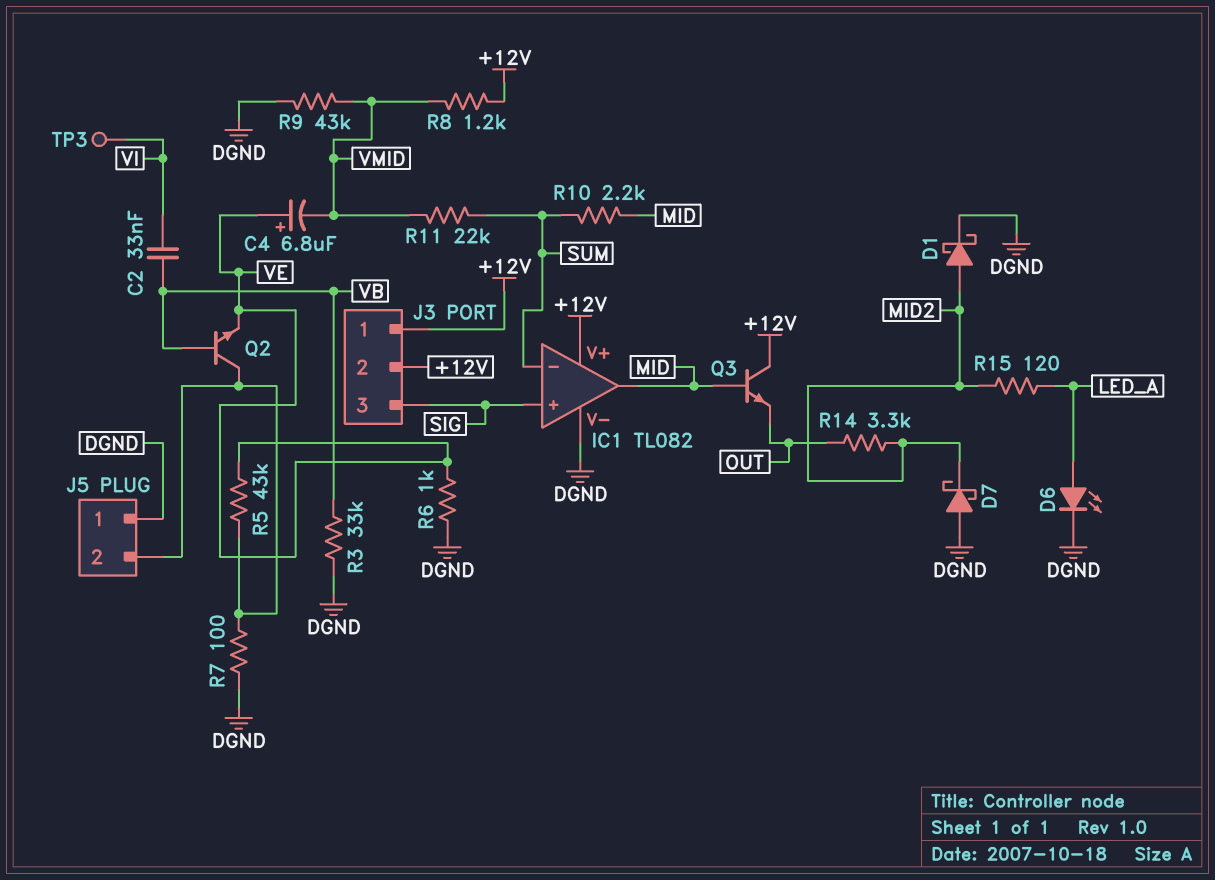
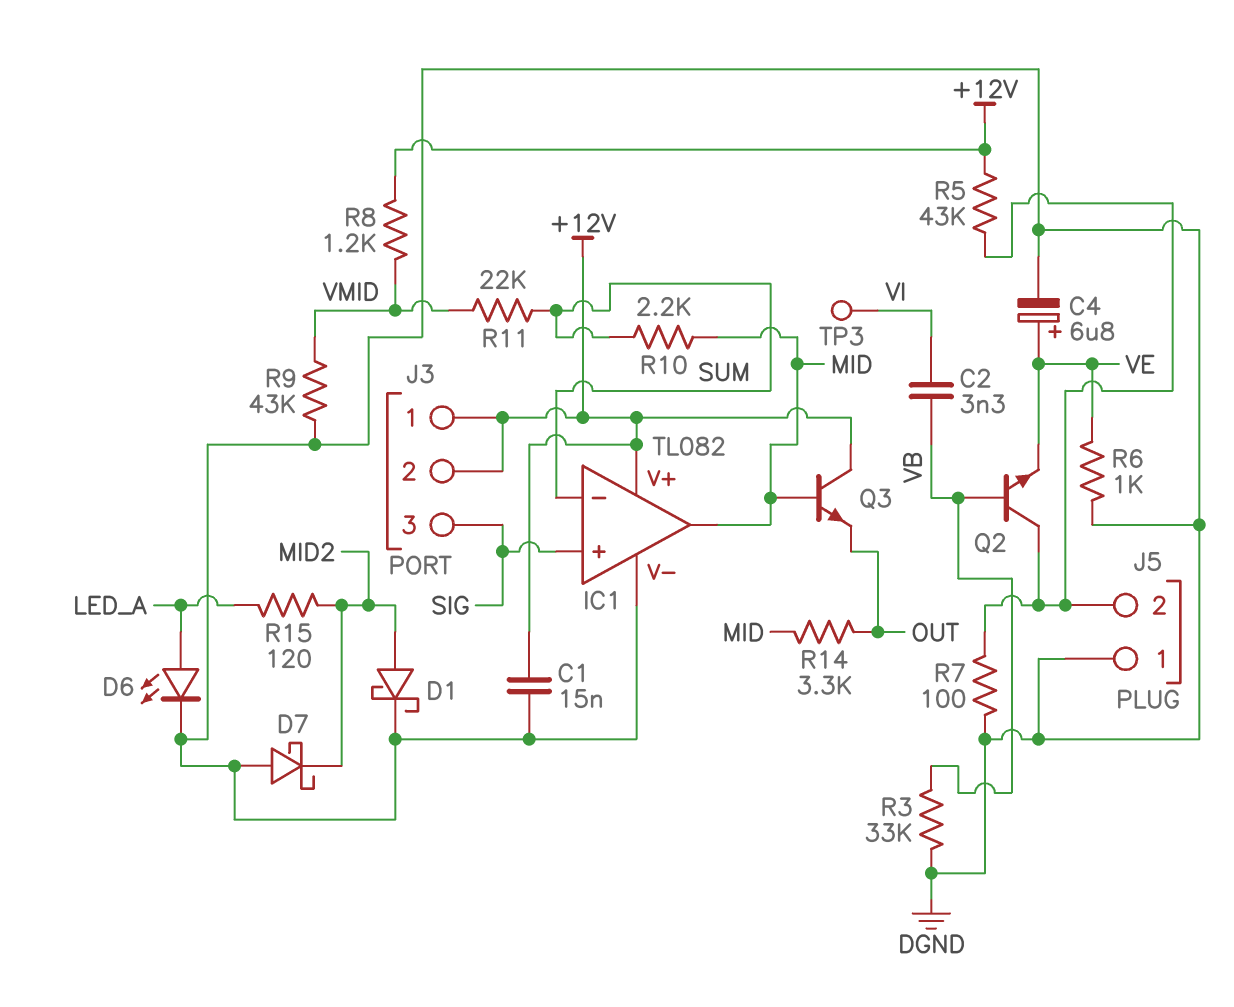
C1: none -> 15nF (+12V, DGND)
C2: 33nF (VB, VI) -> 3.3nF (VB, VI)
C4: 6.8uF (plus VE, minus VMID) -> 6.8uF (plus VE, minus DGND)
R5: 43k (J5/2, VE) -> 43k (+12V, J5/2)
R14: 3.3k (MID2, OUT) -> 3.3k (MID, OUT)

